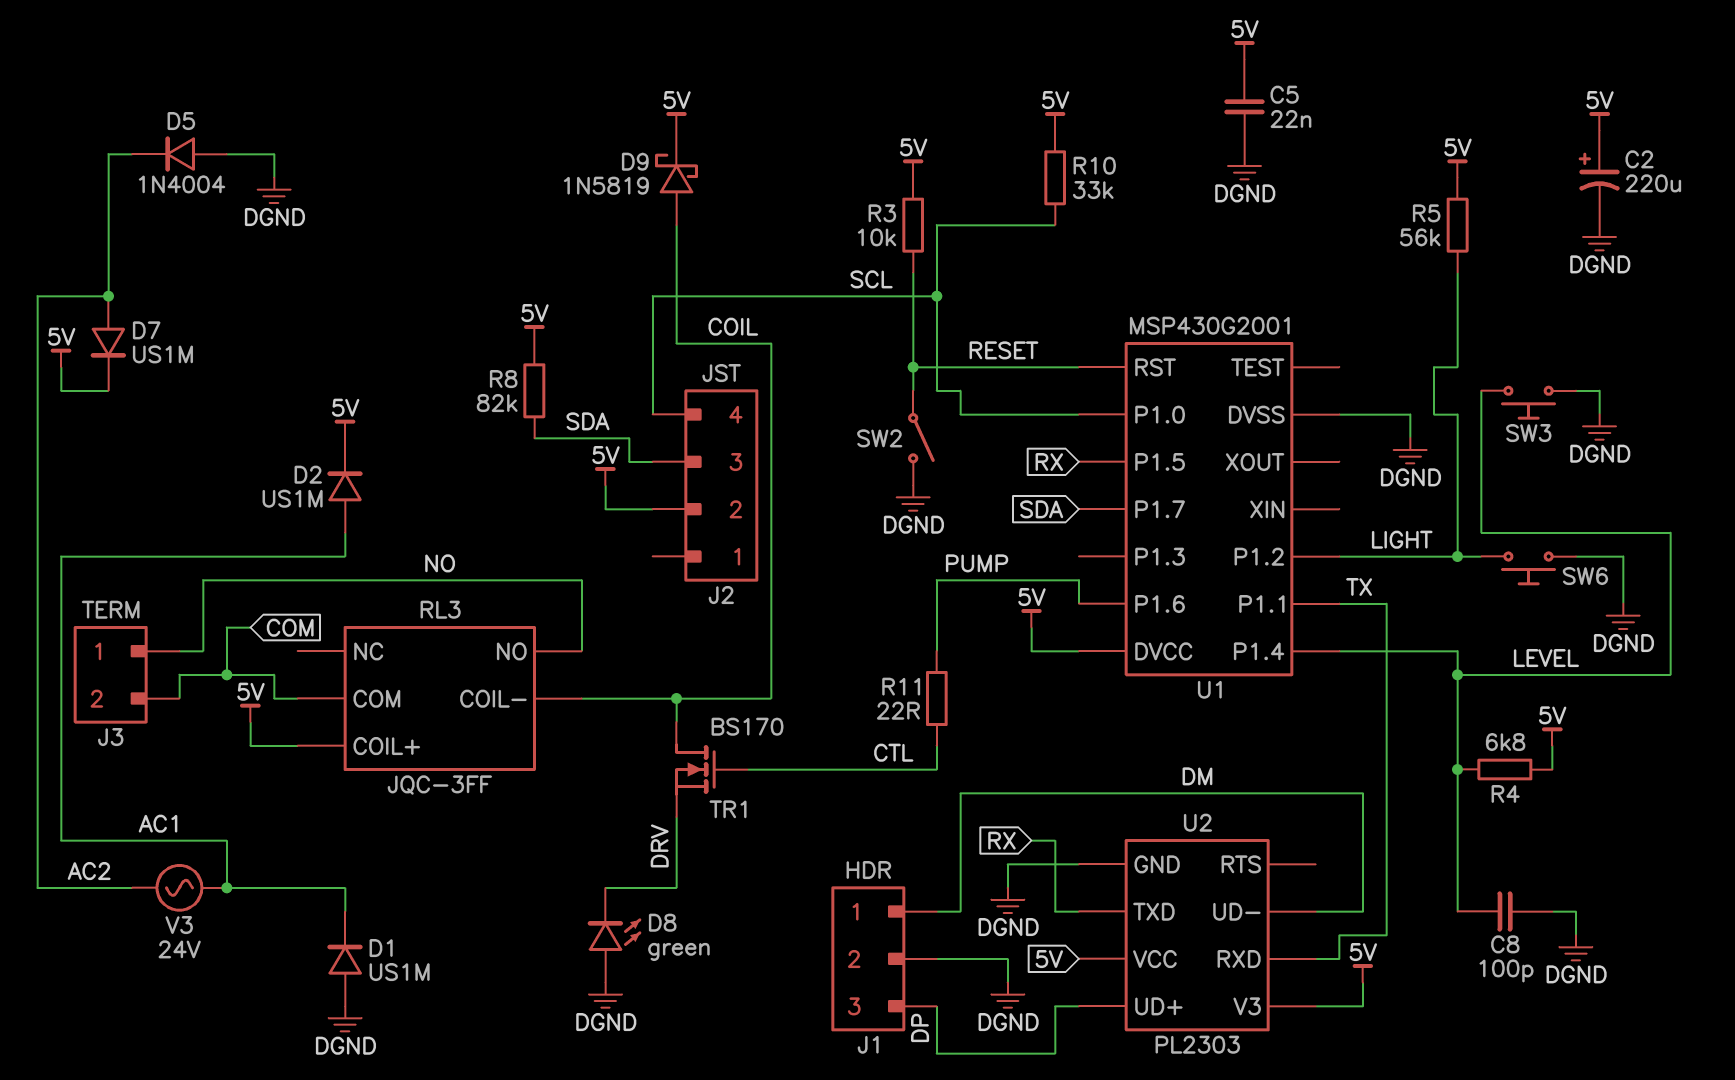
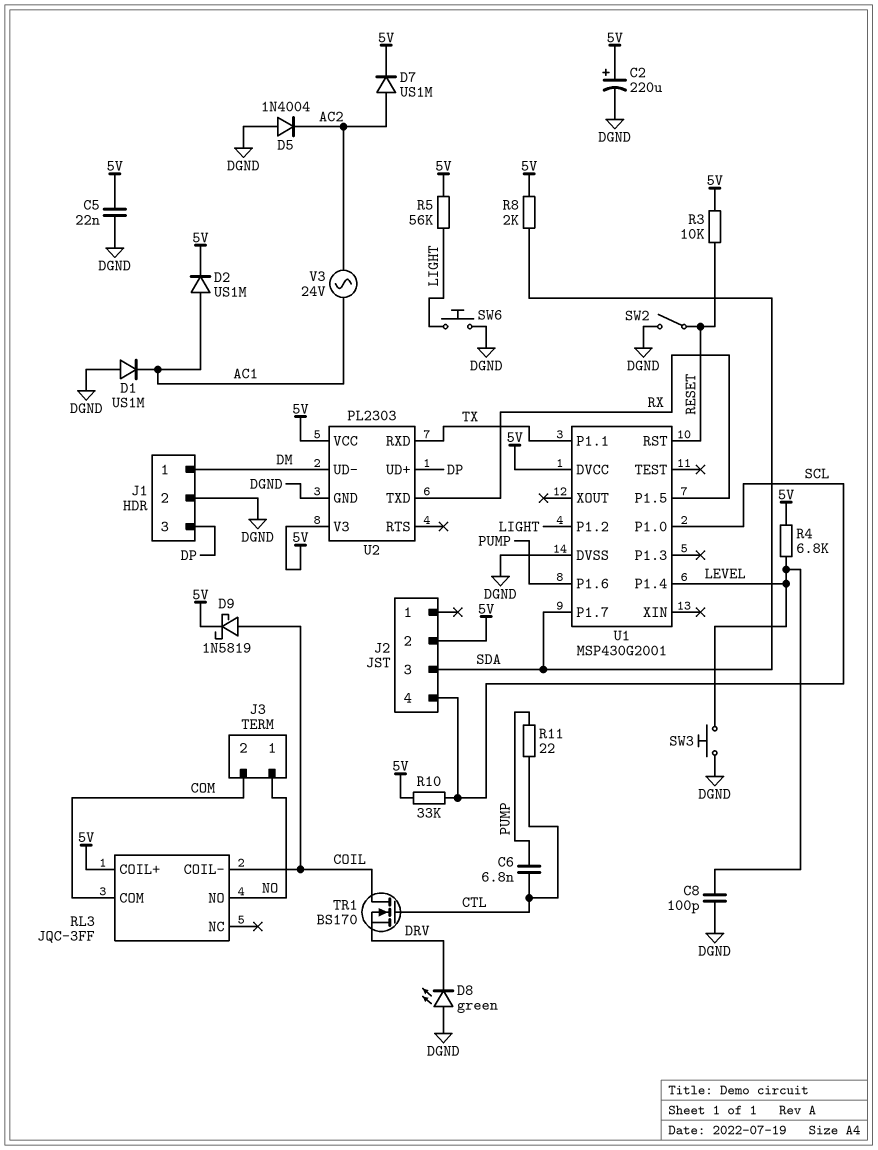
C6: none -> 6.8nF (CTL, PUMP)
R8: 82k (5V, SDA) -> 2k (5V, SDA)

